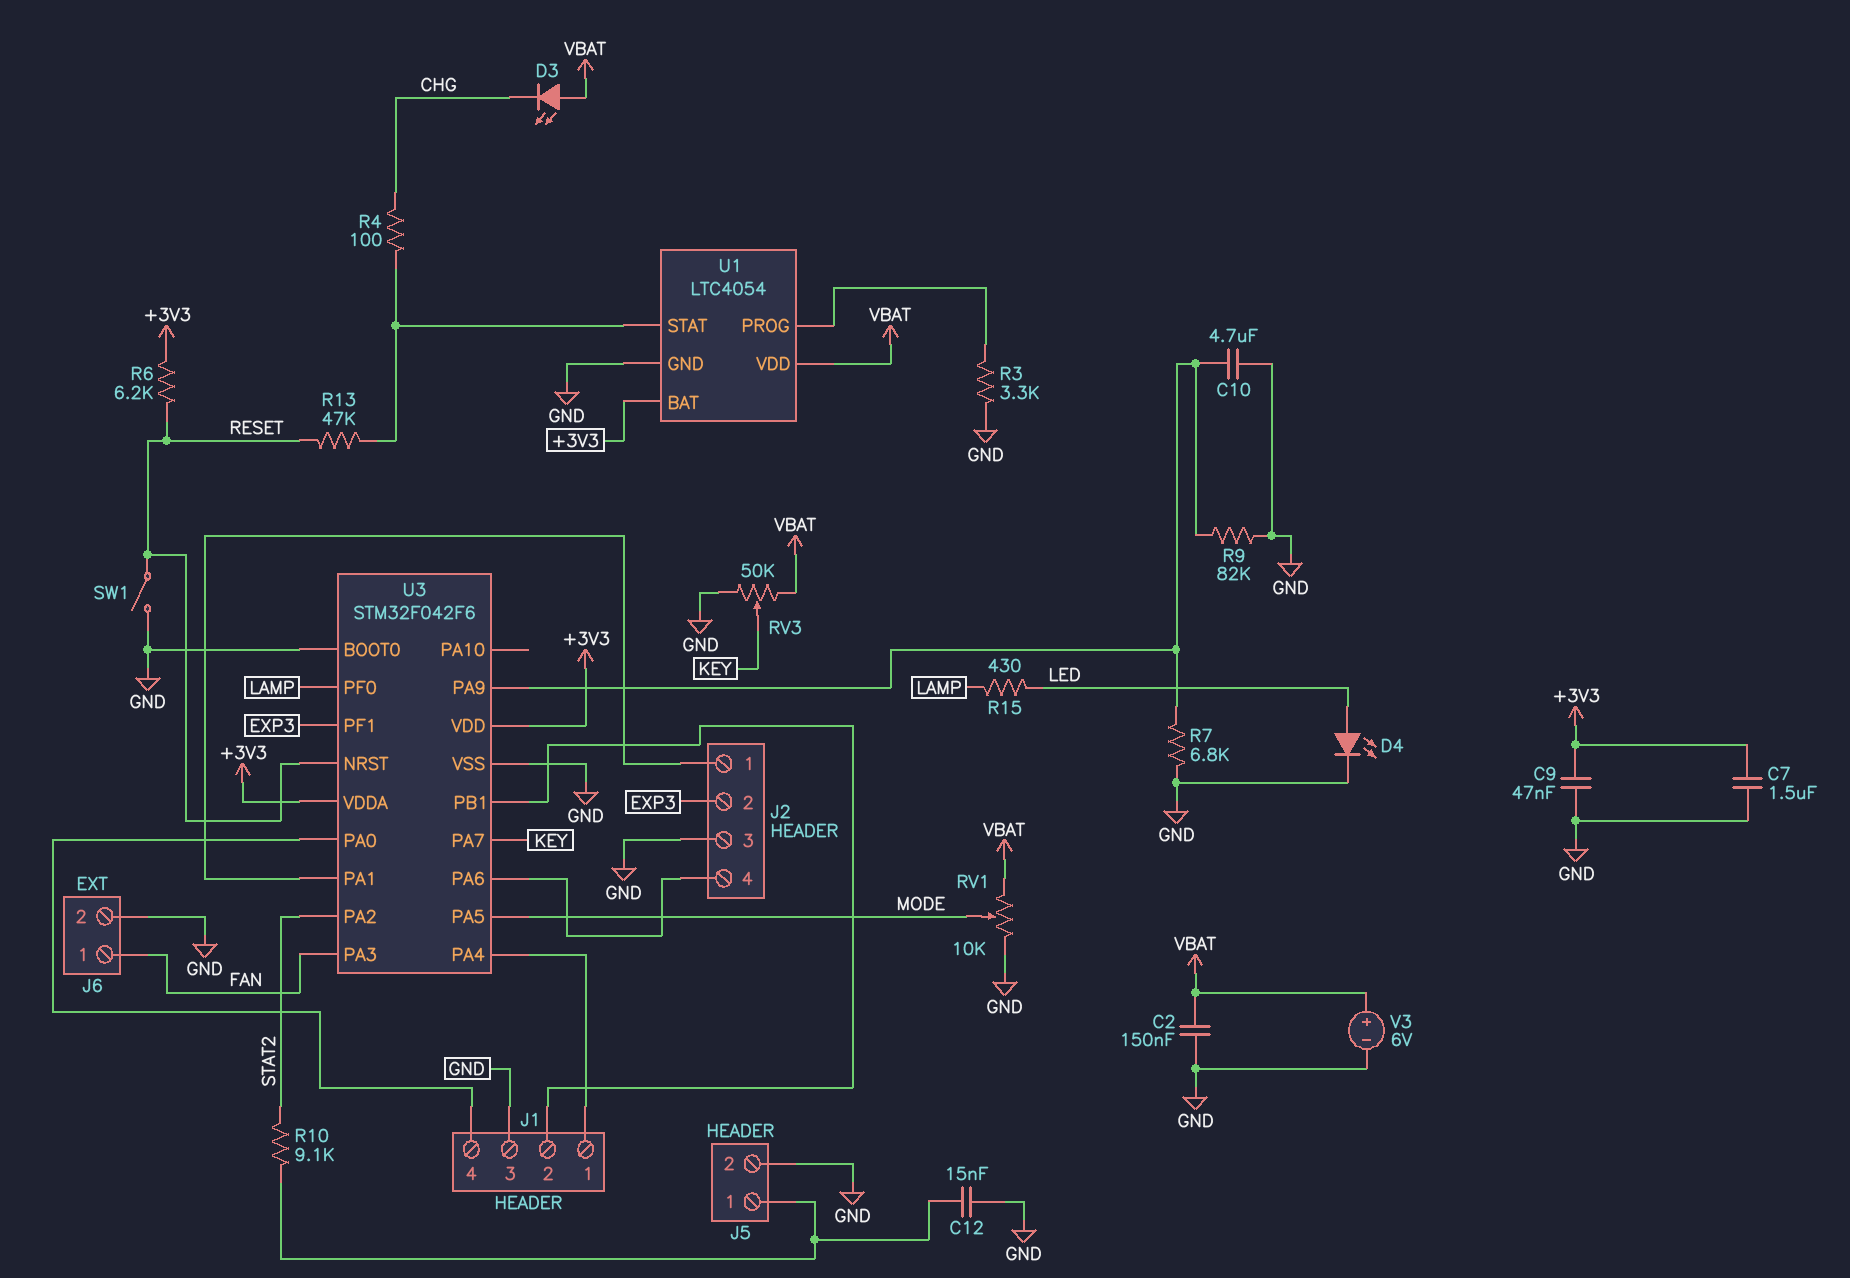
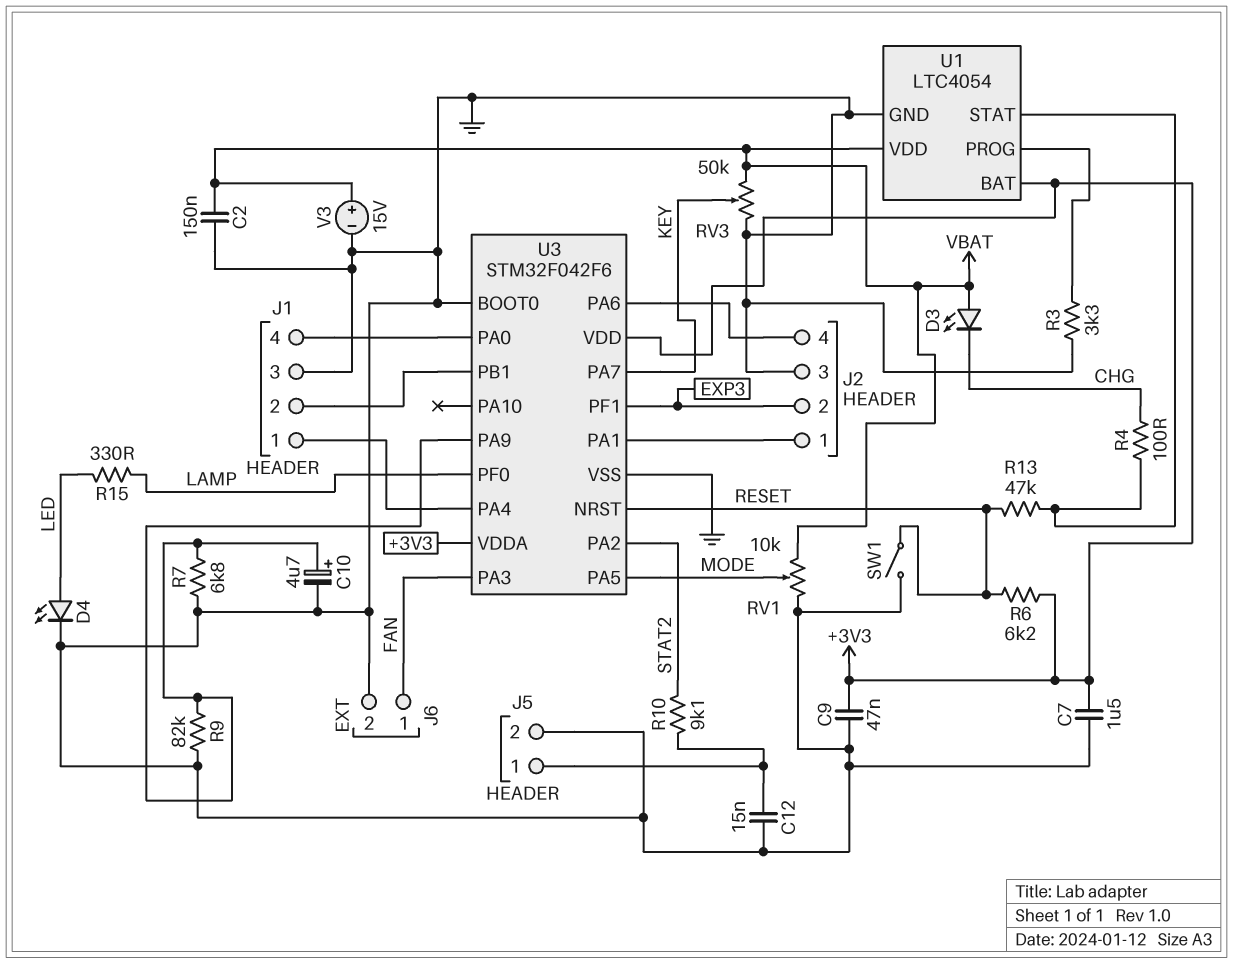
C10: 4.7uF (GND, U3/PA9) -> 4.7uF (plus U3/PA9, minus GND)
R15: 430 (LAMP, LED) -> 330 (LAMP, LED)
V3: 6V (plus VBAT, minus GND) -> 15V (plus VBAT, minus GND)

